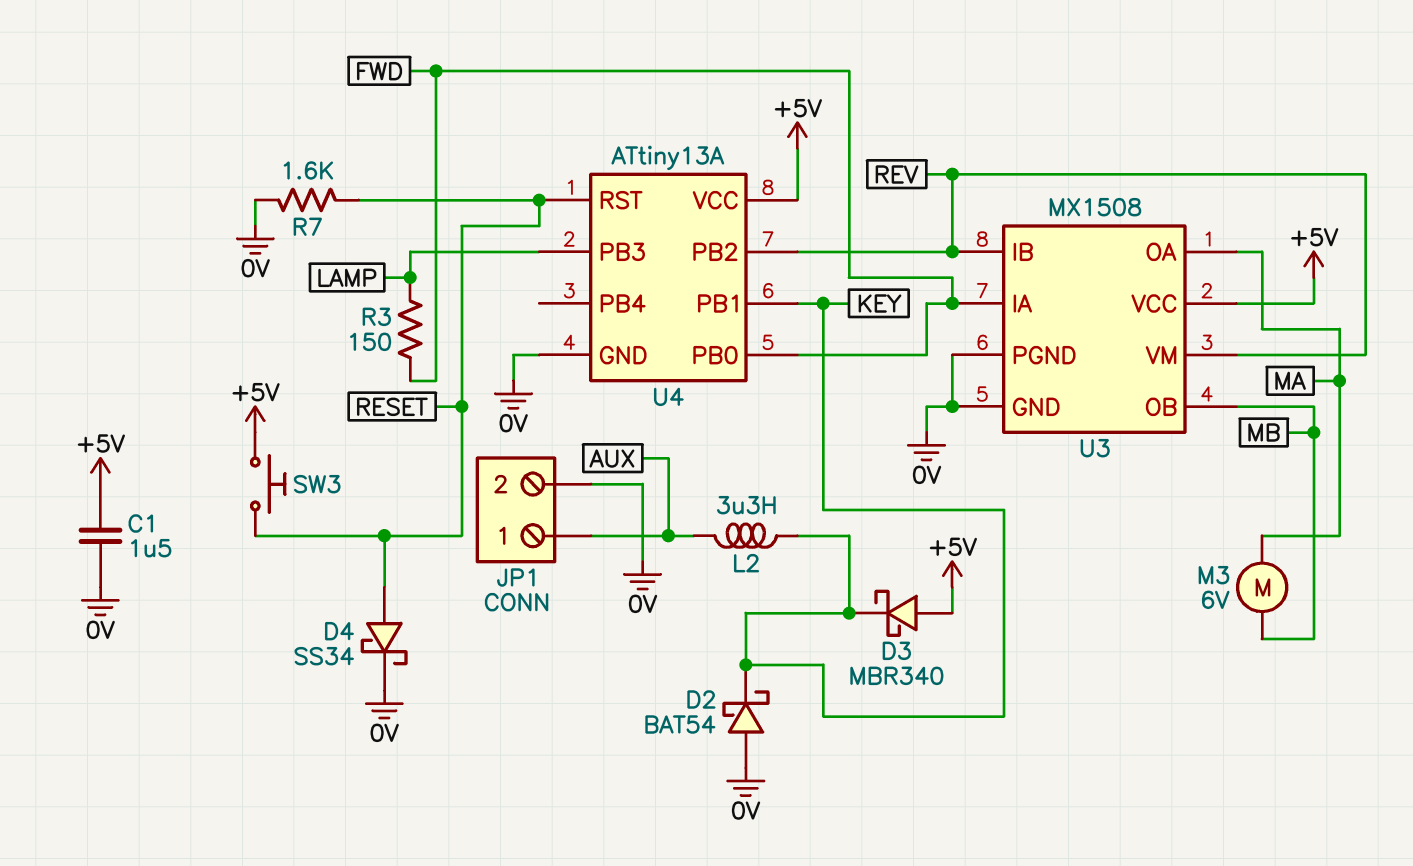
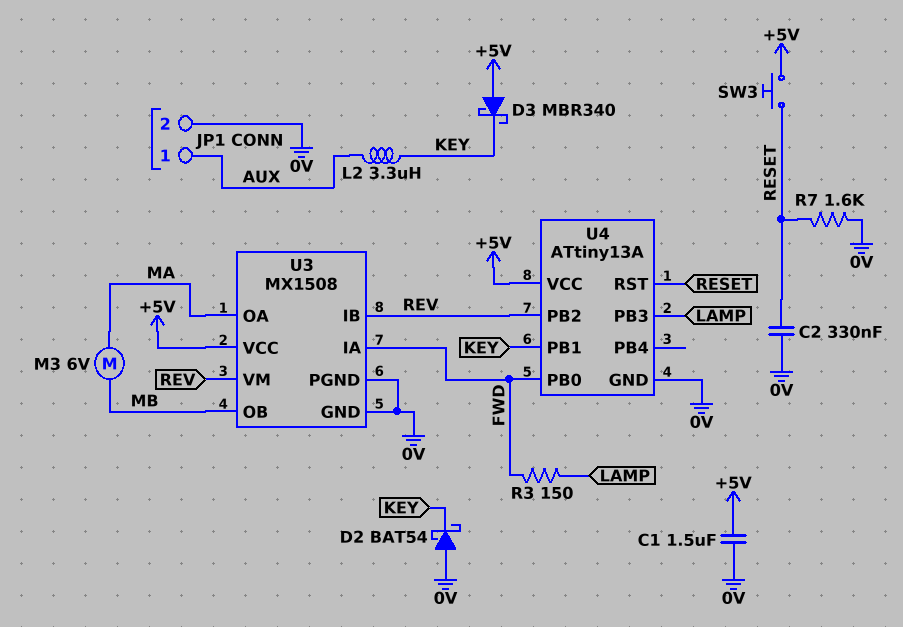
C2: none -> 330nF (0V, RESET)
D4: schottky SS34 (A RESET, K 0V) -> none

